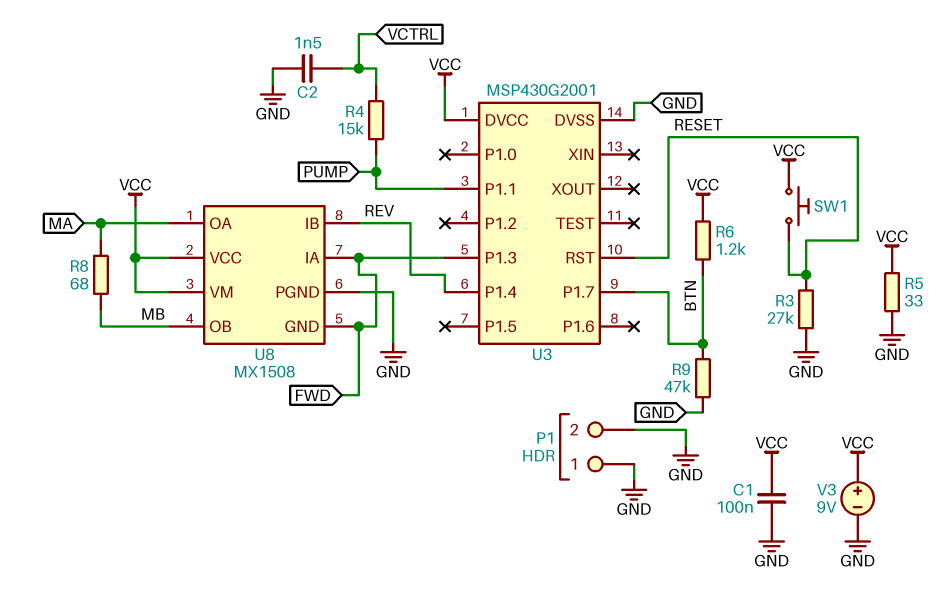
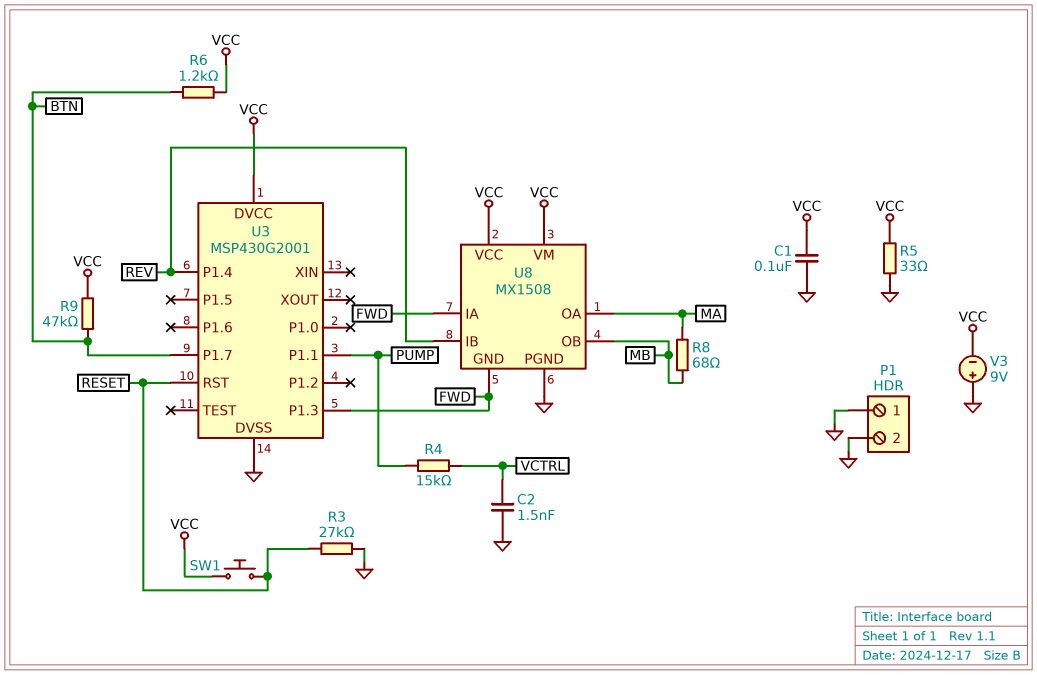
R9: 47k (BTN, GND) -> 47k (BTN, VCC)
V3: 9V (plus VCC, minus GND) -> 9V (plus GND, minus VCC)

